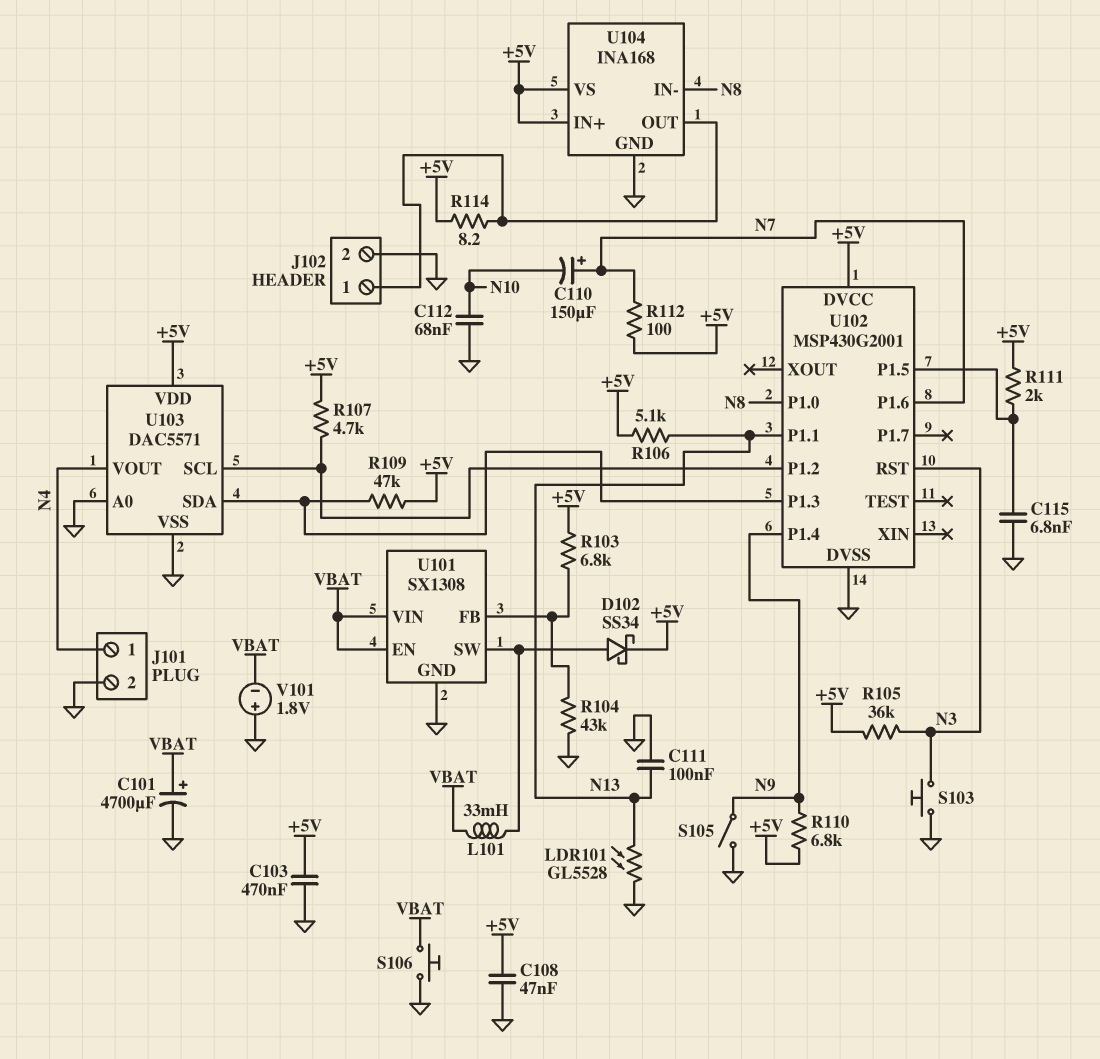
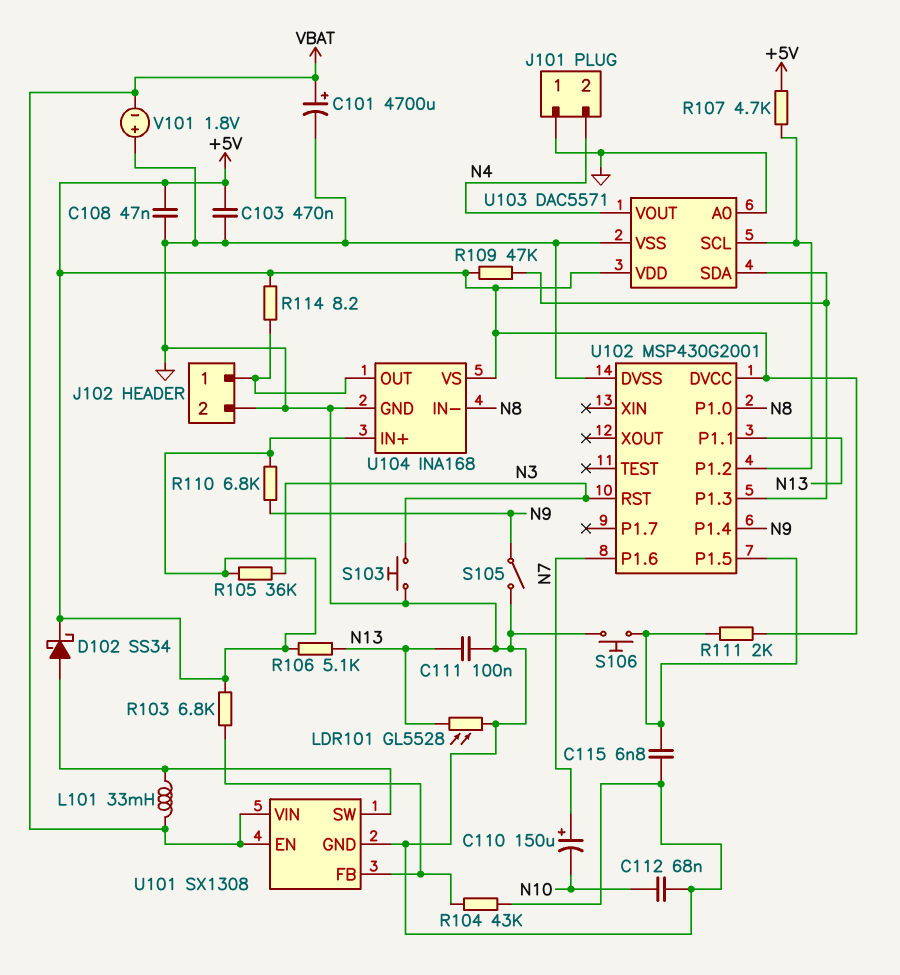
J101 pin 1: N4 -> GND
J101 pin 2: GND -> N4
R112: 100 (+5V, N7) -> none
S106: button (GND, VBAT) -> button (GND, U102/P1.5)

